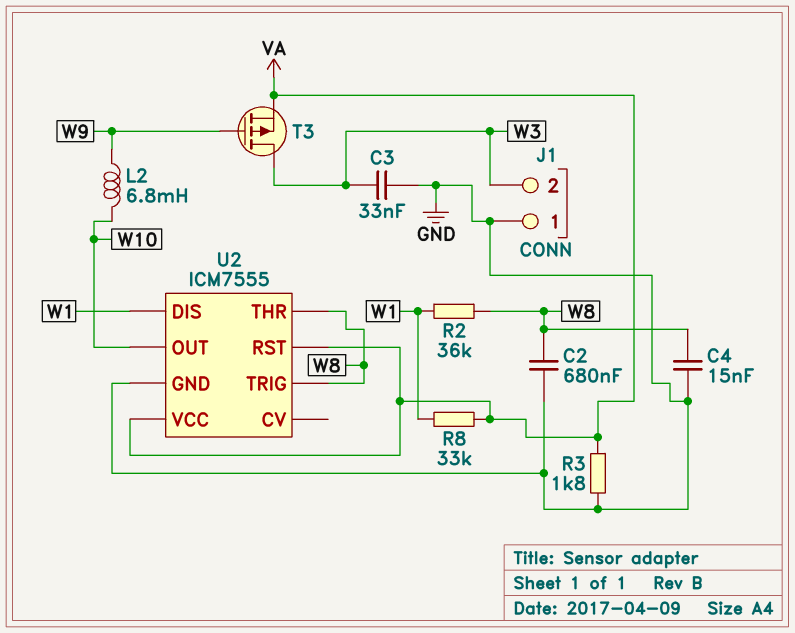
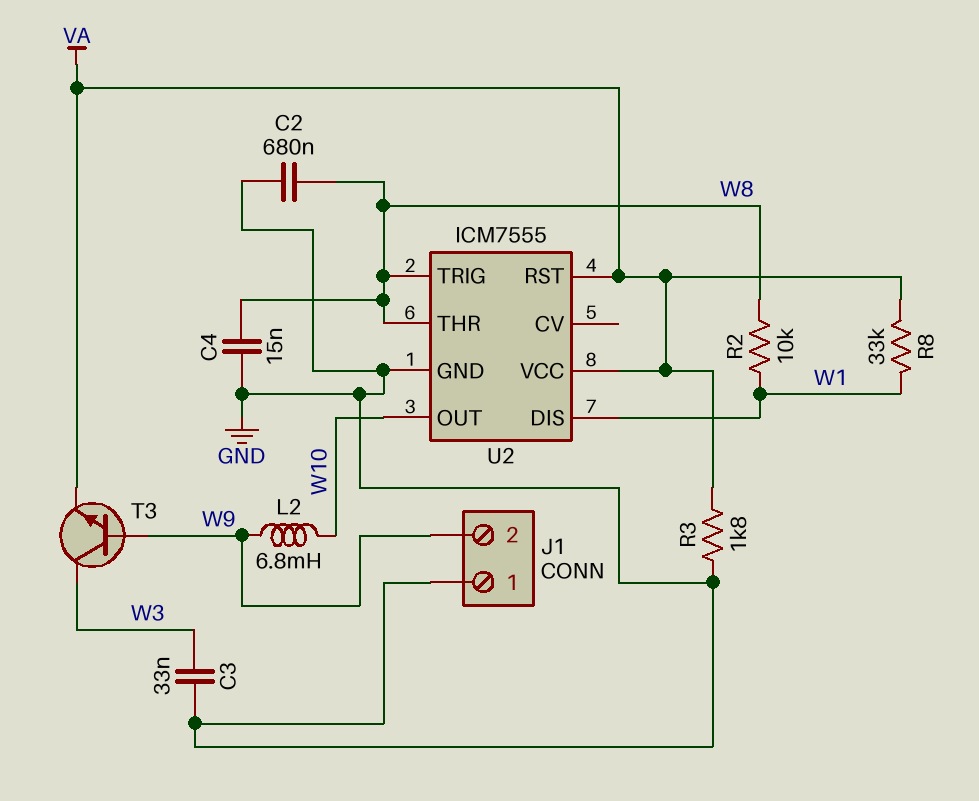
J1 pin 2: W3 -> W9
R2: 36k (W1, W8) -> 10k (W1, W8)
T3: PMOS (G W9, D W3, S VA) -> NPN (B W9, C W3, E VA)

